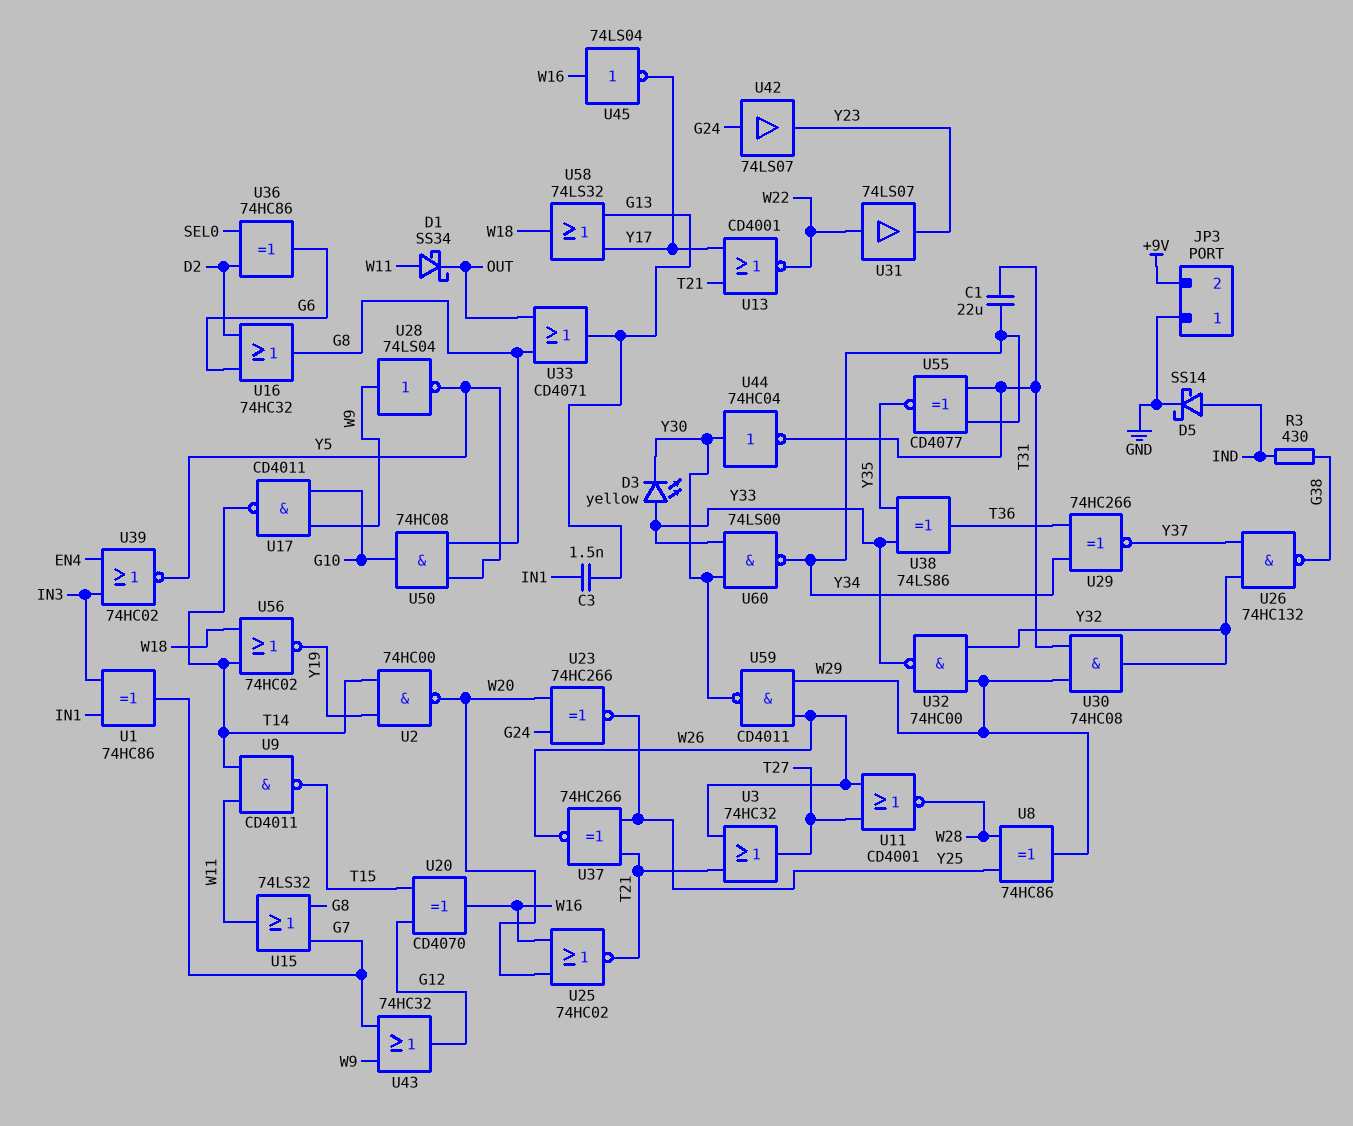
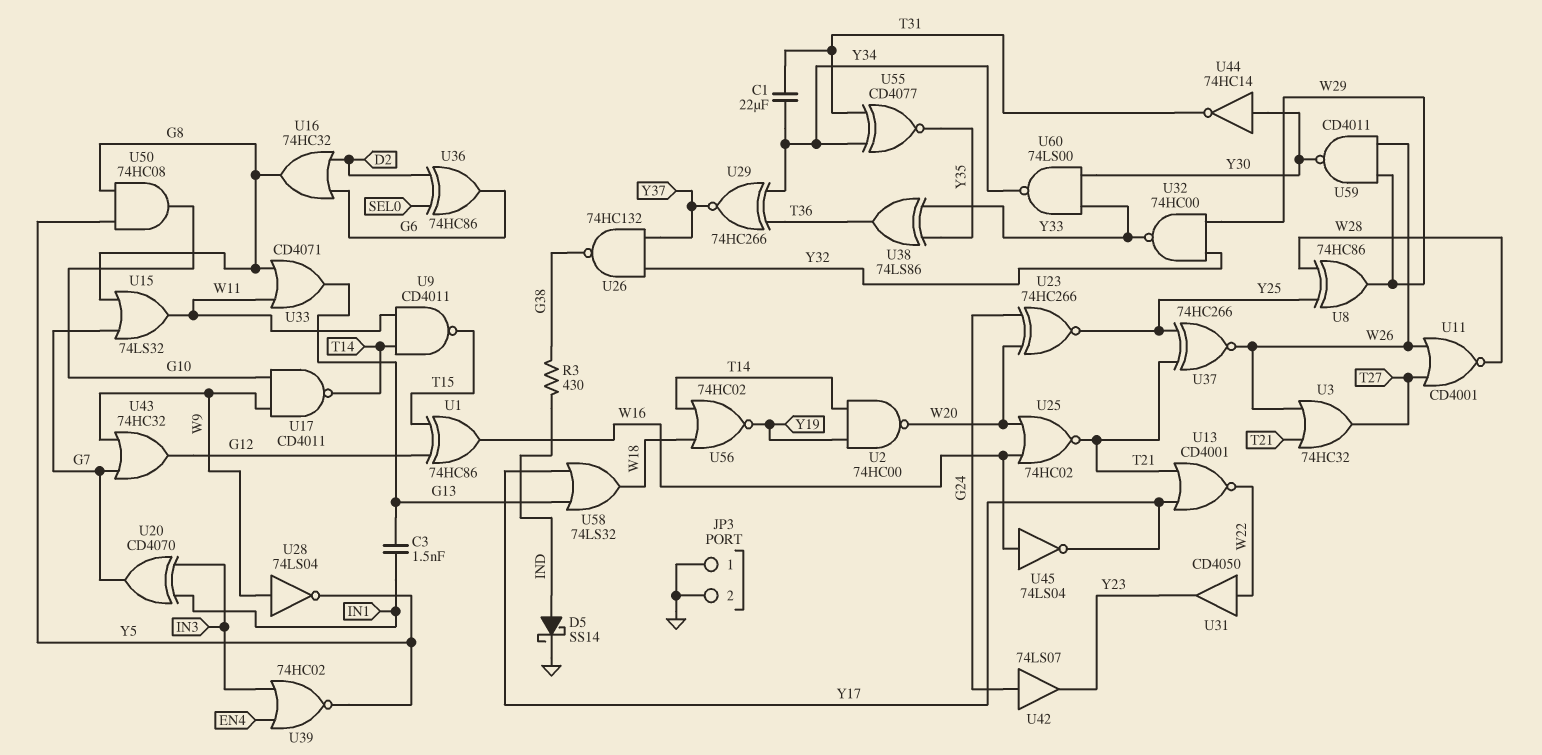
D1: schottky SS34 (A W11, K OUT) -> none
D3: LED yellow (A Y33, K Y30) -> none
JP3 pin 2: +9V -> GND
U1: XOR 74HC86 (in IN1, in IN3, out G7) -> XOR 74HC86 (in G12, in T15, out W16)
U20: XOR CD4070 (in G12, in T15, out W16) -> XOR CD4070 (in IN1, in IN3, out G7)
U30: AND 74HC08 (in T31, in W29, out Y32) -> none
U31: buffer 74LS07 (in W22, out Y23) -> buffer CD4050 (in W22, out Y23)
U33: OR CD4071 (in G8, in OUT, out G13) -> OR CD4071 (in G8, in W11, out G13)
U44: NOT 74HC04 (in Y30, out T31) -> NOT 74HC14 (in Y30, out T31)

